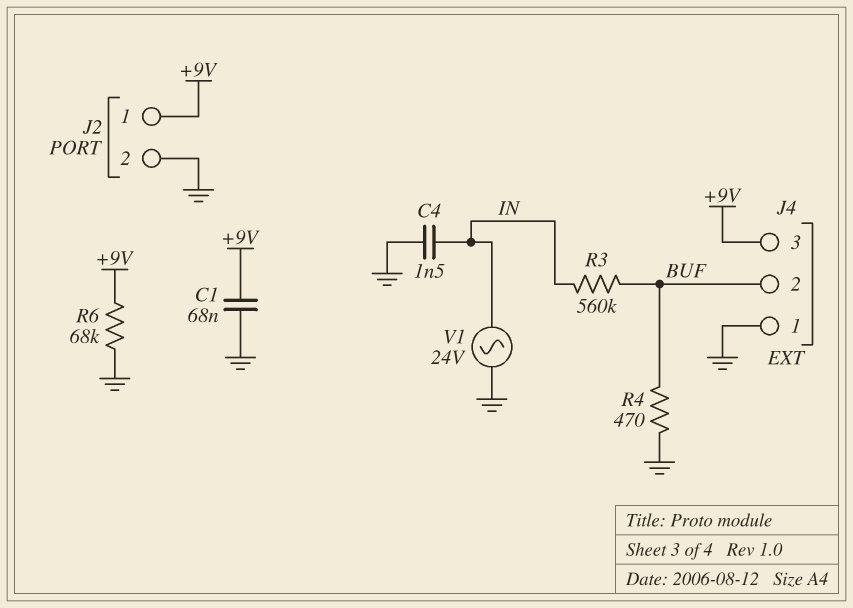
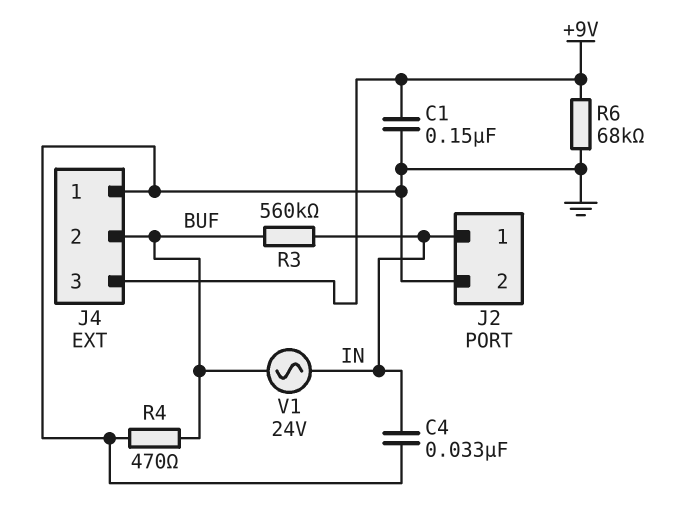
C1: 68nF (+9V, GND) -> 150nF (+9V, GND)
C4: 1.5nF (GND, IN) -> 33nF (GND, IN)
J2 pin 1: +9V -> IN
V1: AC 24V (GND, IN) -> AC 24V (BUF, IN)

